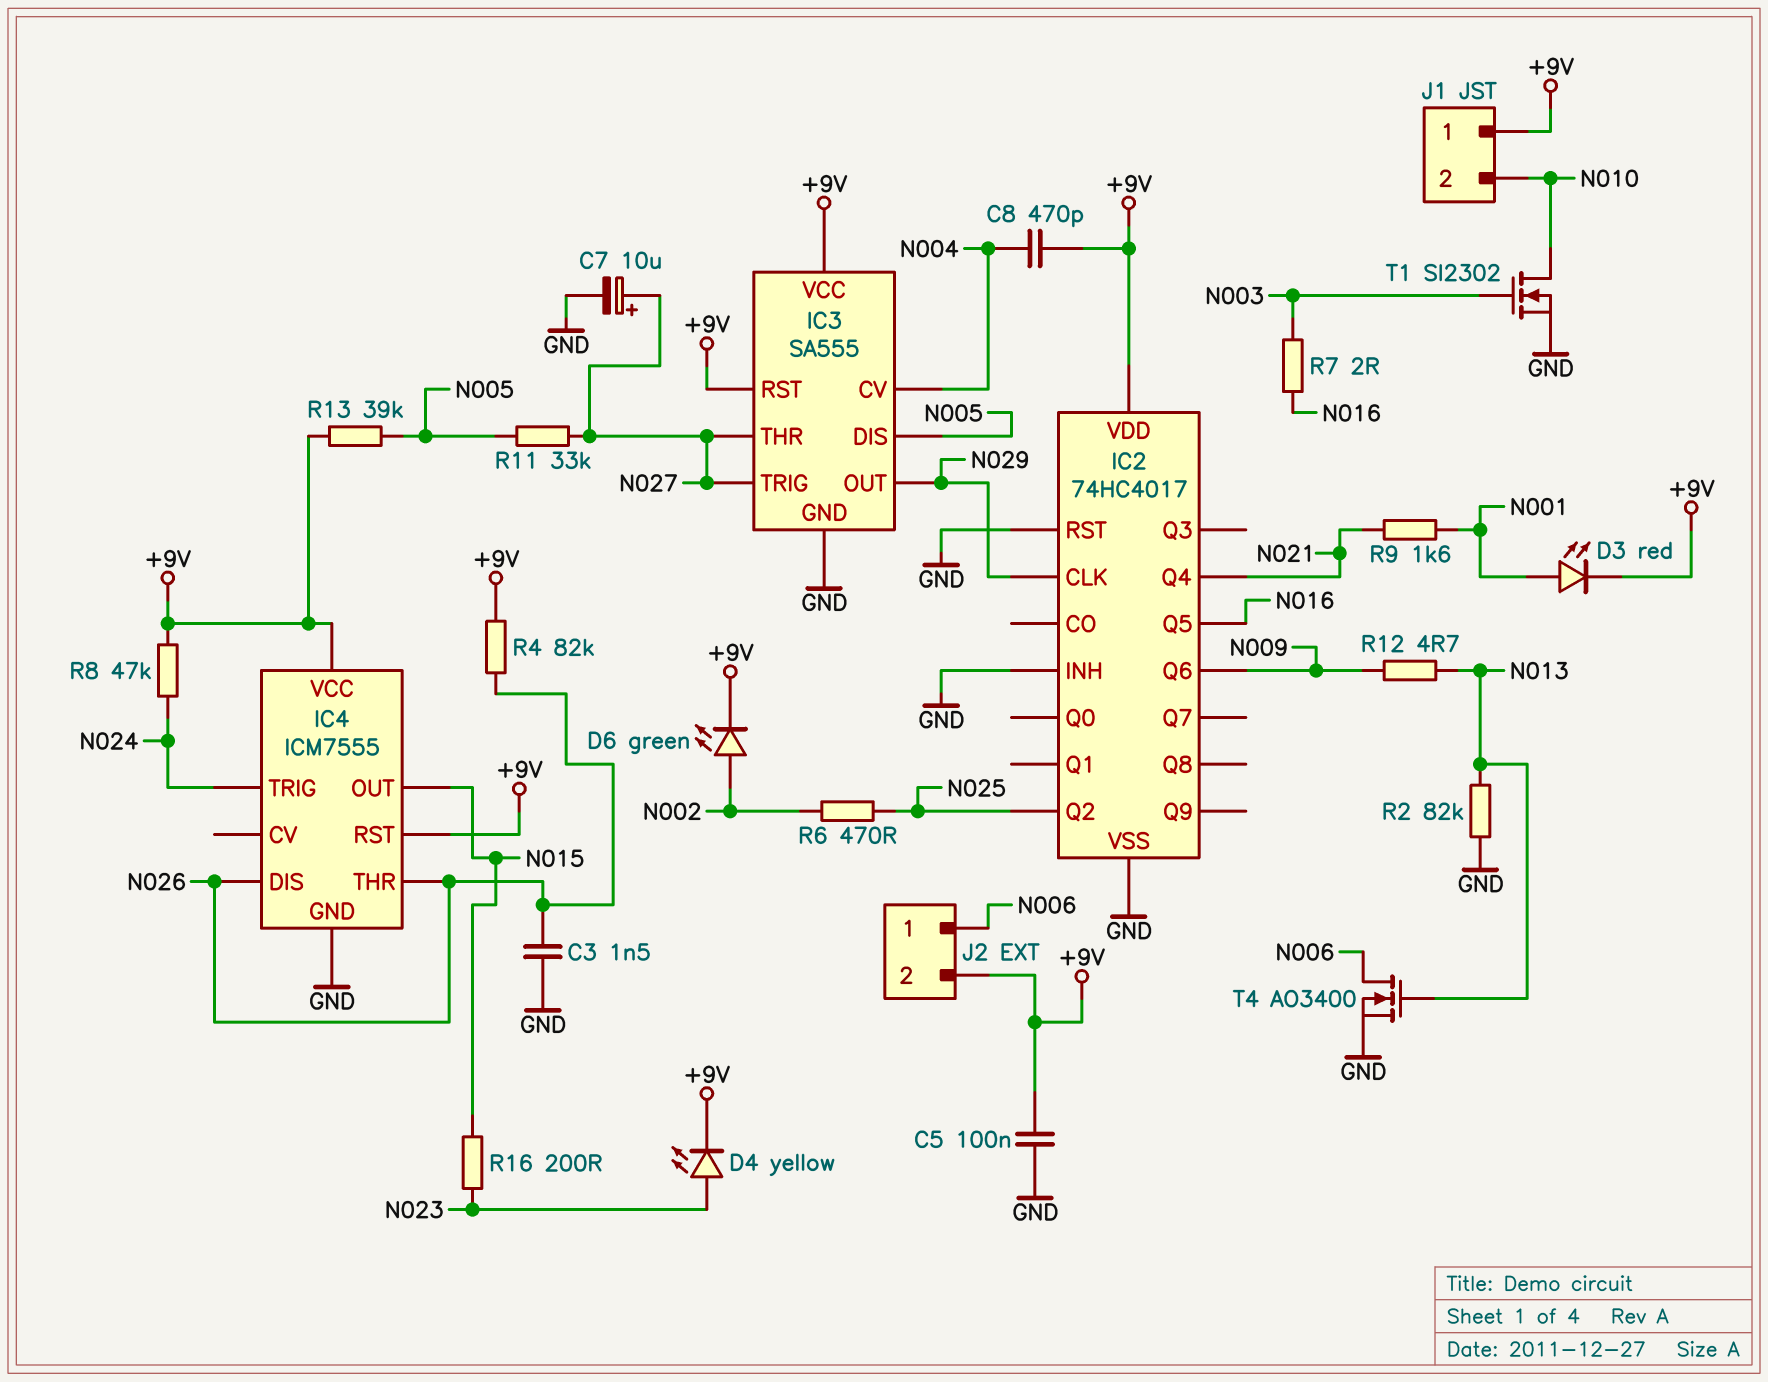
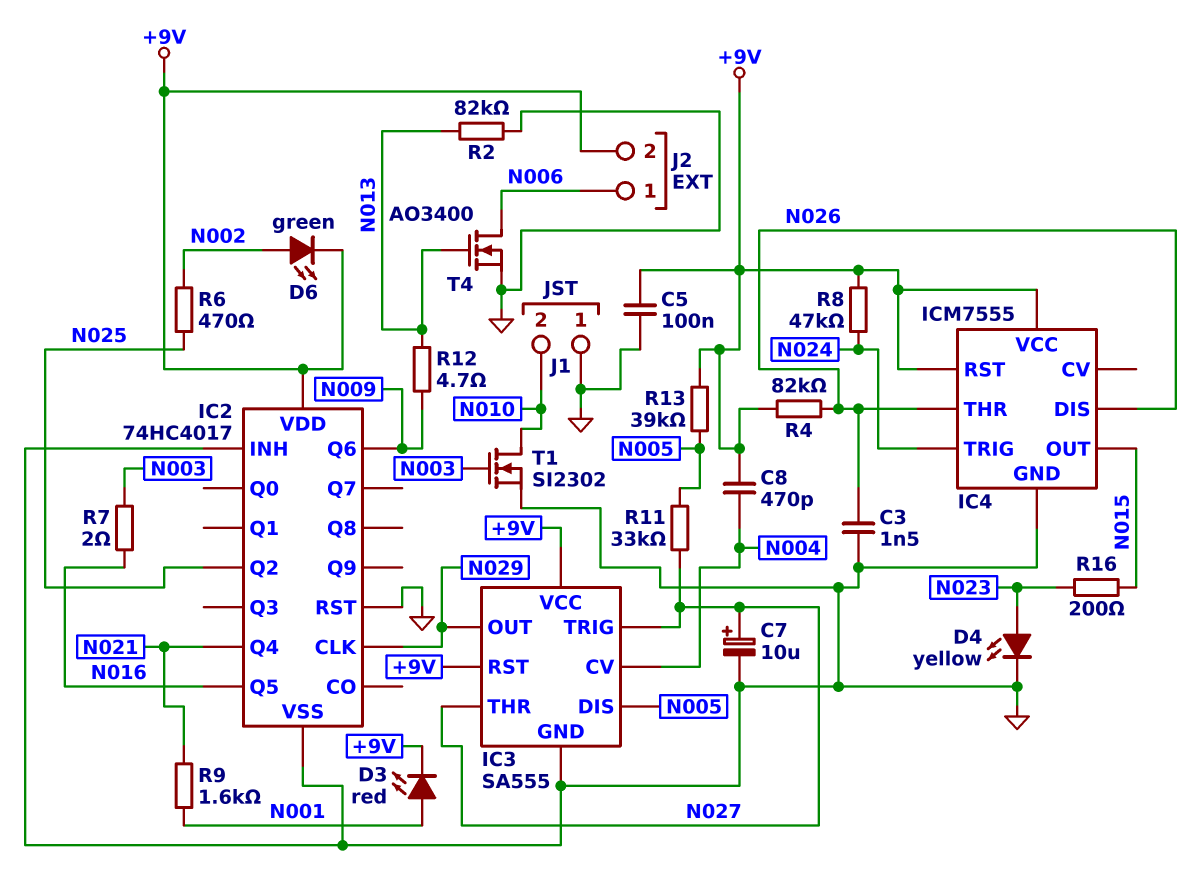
D4: LED yellow (A N023, K +9V) -> LED yellow (A N023, K GND)
J1 pin 1: +9V -> GND

